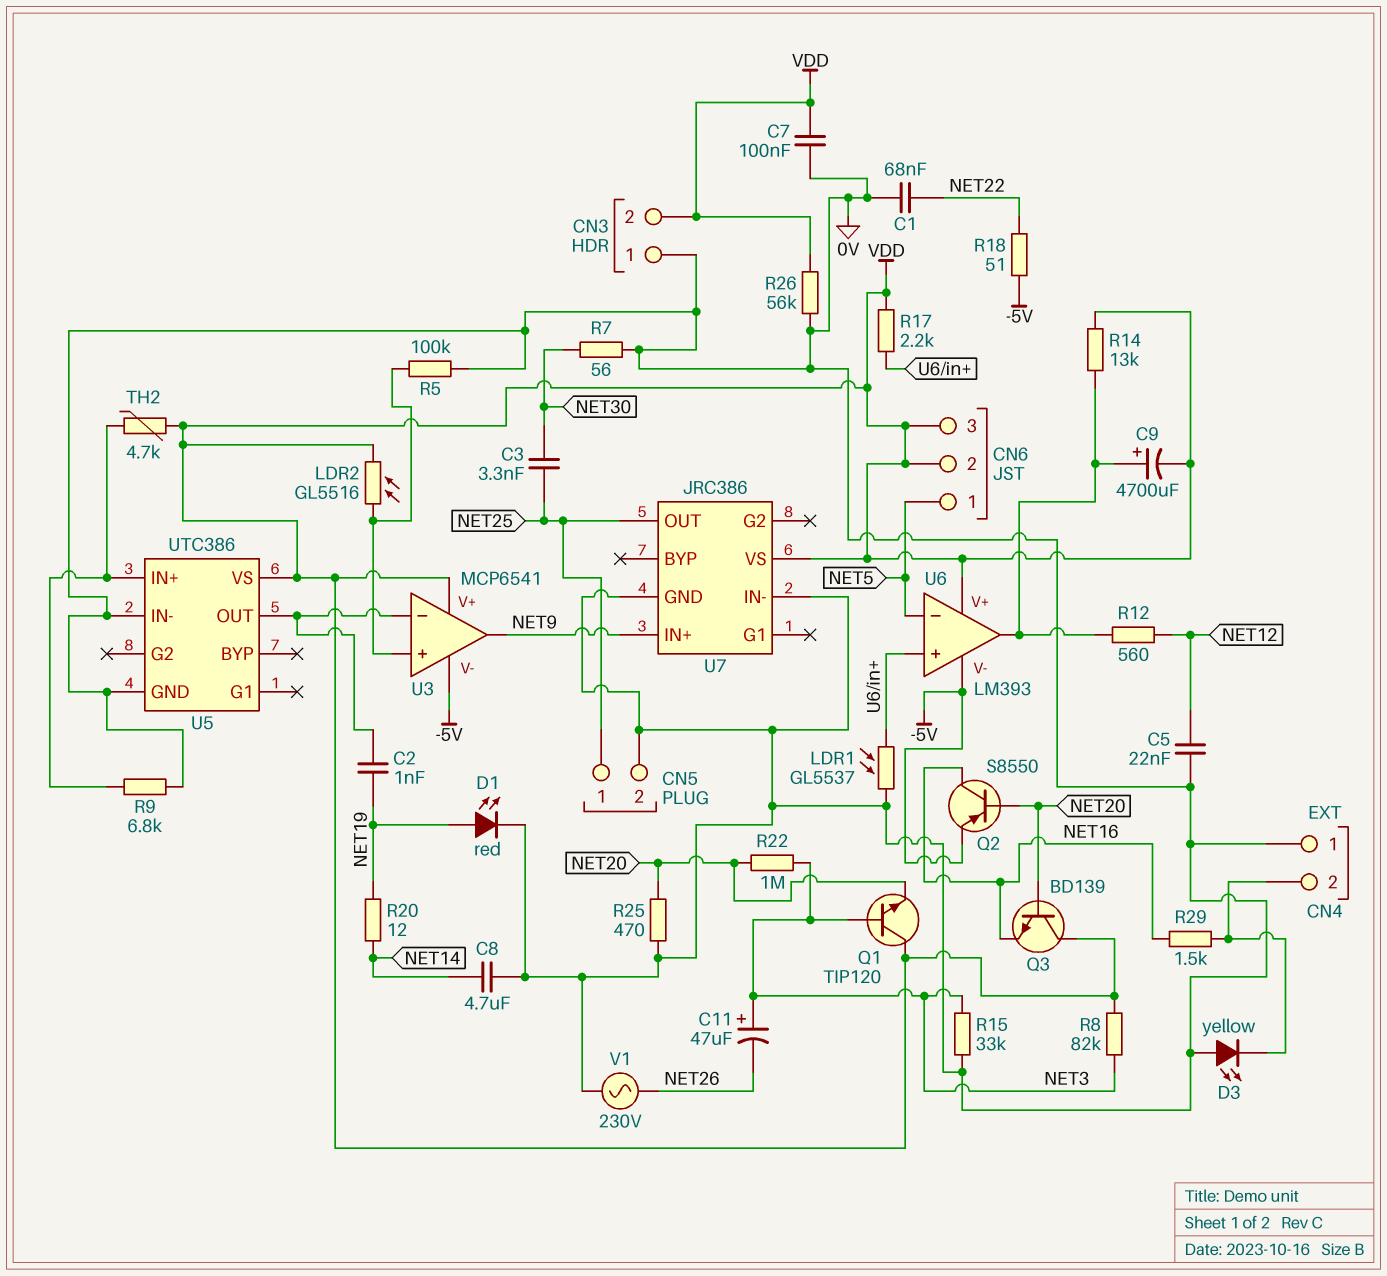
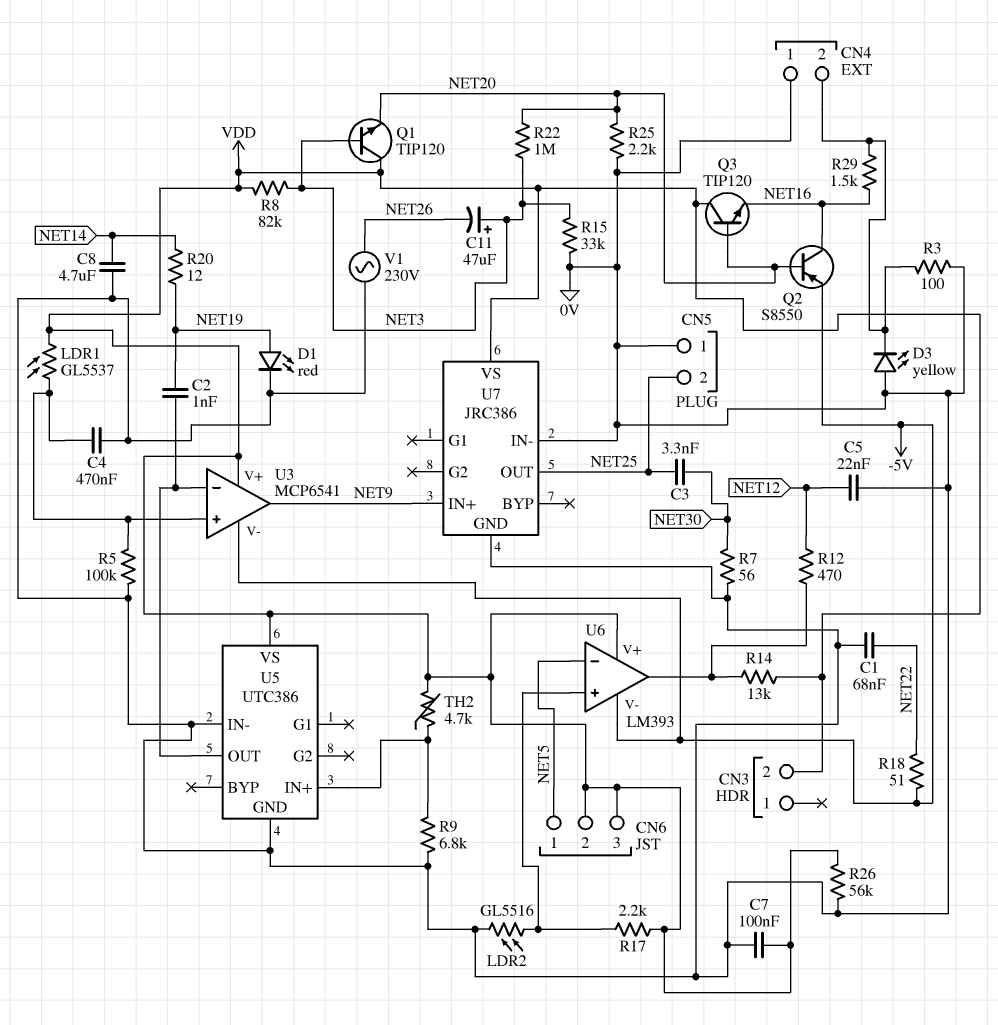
C4: none -> 470nF (0V, U3/in+)
C9: 4700uF (plus U6/out, minus VDD) -> none
CN3 pin 1: 0V -> none
CN5 pin 1: NET25 -> 0V
CN5 pin 2: 0V -> NET25
LDR1: GL5537 (0V, U6/in+) -> GL5537 (U3/in+, VDD)
LDR2: GL5516 (U3/in+, VDD) -> GL5516 (0V, U6/in+)
Q3: NPN BD139 (B NET20, C VDD, E NET16) -> NPN TIP120 (B NET20, C VDD, E NET16)
R3: none -> 100 (0V, CN4/2)
R12: 560 (NET12, U6/out) -> 470 (NET12, U6/out)
R25: 470 (0V, NET20) -> 2.2k (0V, NET20)

